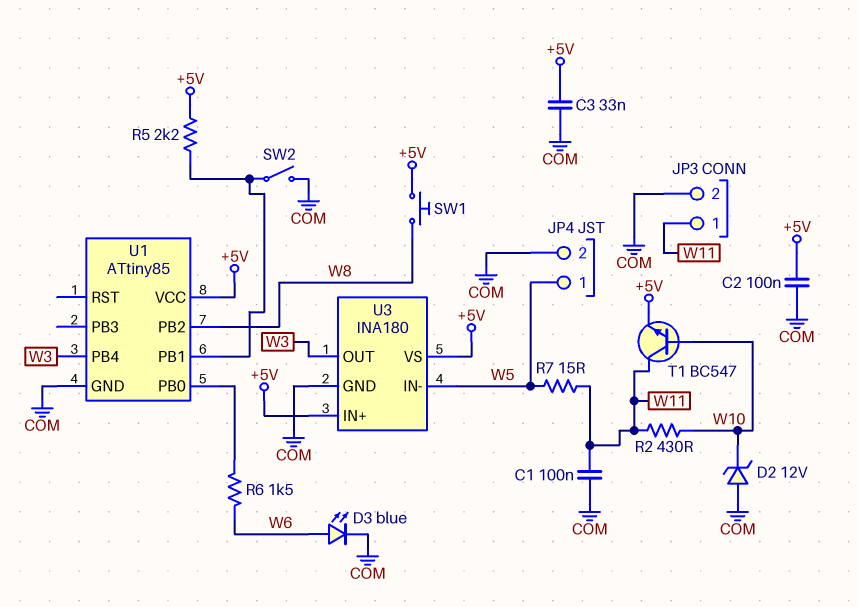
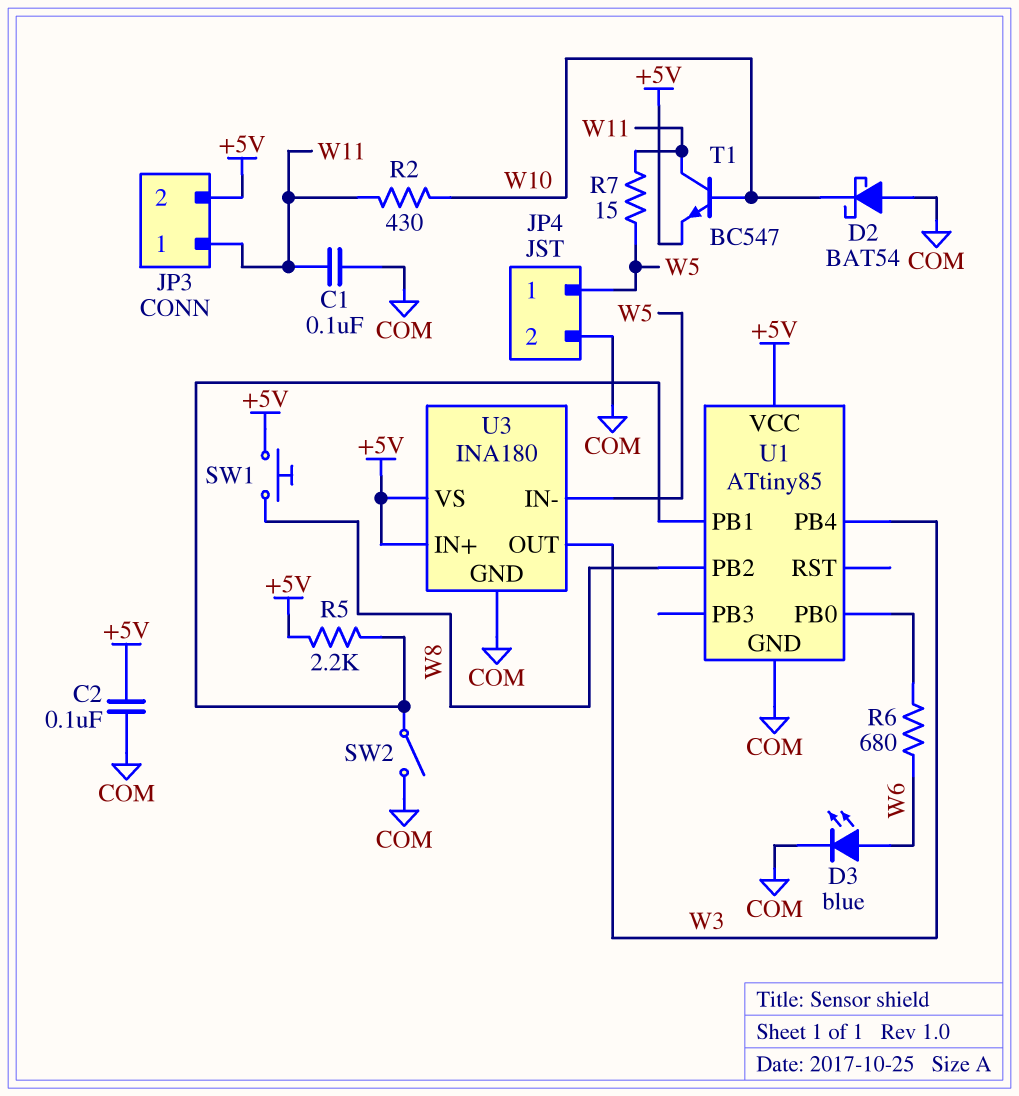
C3: 33nF (+5V, COM) -> none
D2: zener 12V (A COM, K W10) -> schottky BAT54 (A COM, K W10)
JP3 pin 2: COM -> +5V
R6: 1.5k (U1/PB0, W6) -> 680 (U1/PB0, W6)

